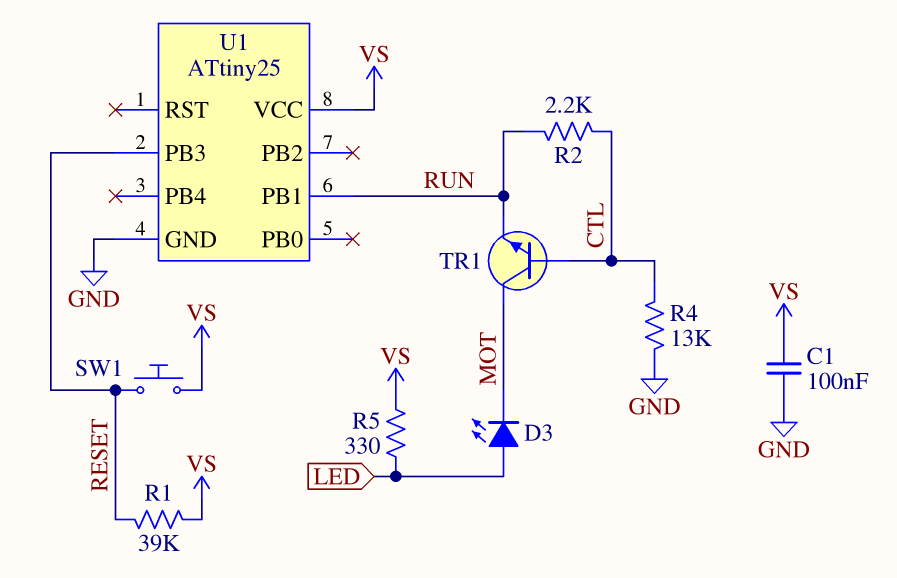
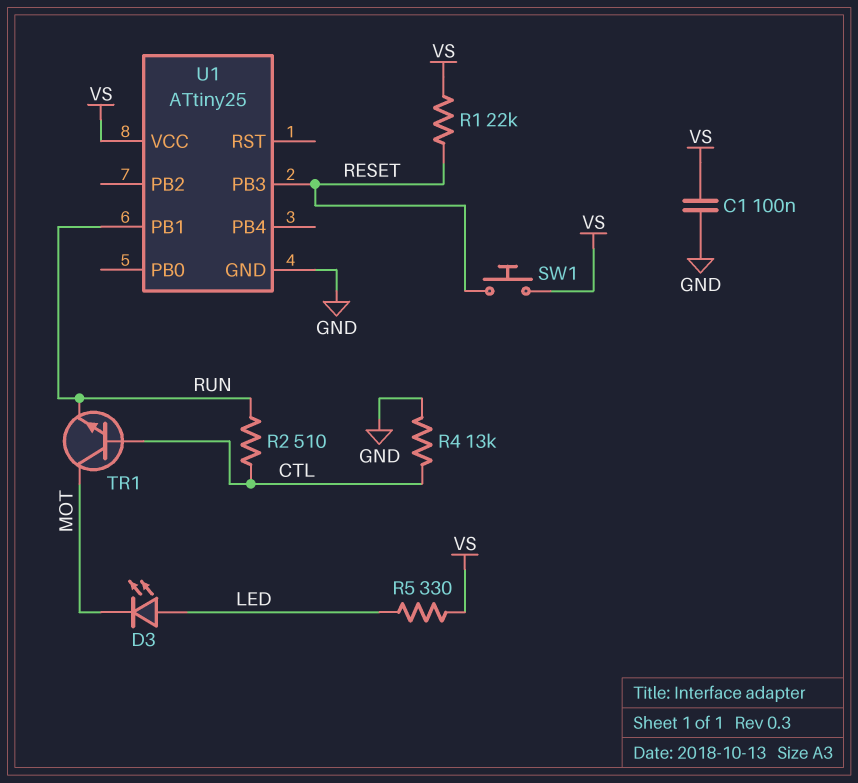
R1: 39k (RESET, VS) -> 22k (RESET, VS)
R2: 2.2k (CTL, RUN) -> 510 (CTL, RUN)

